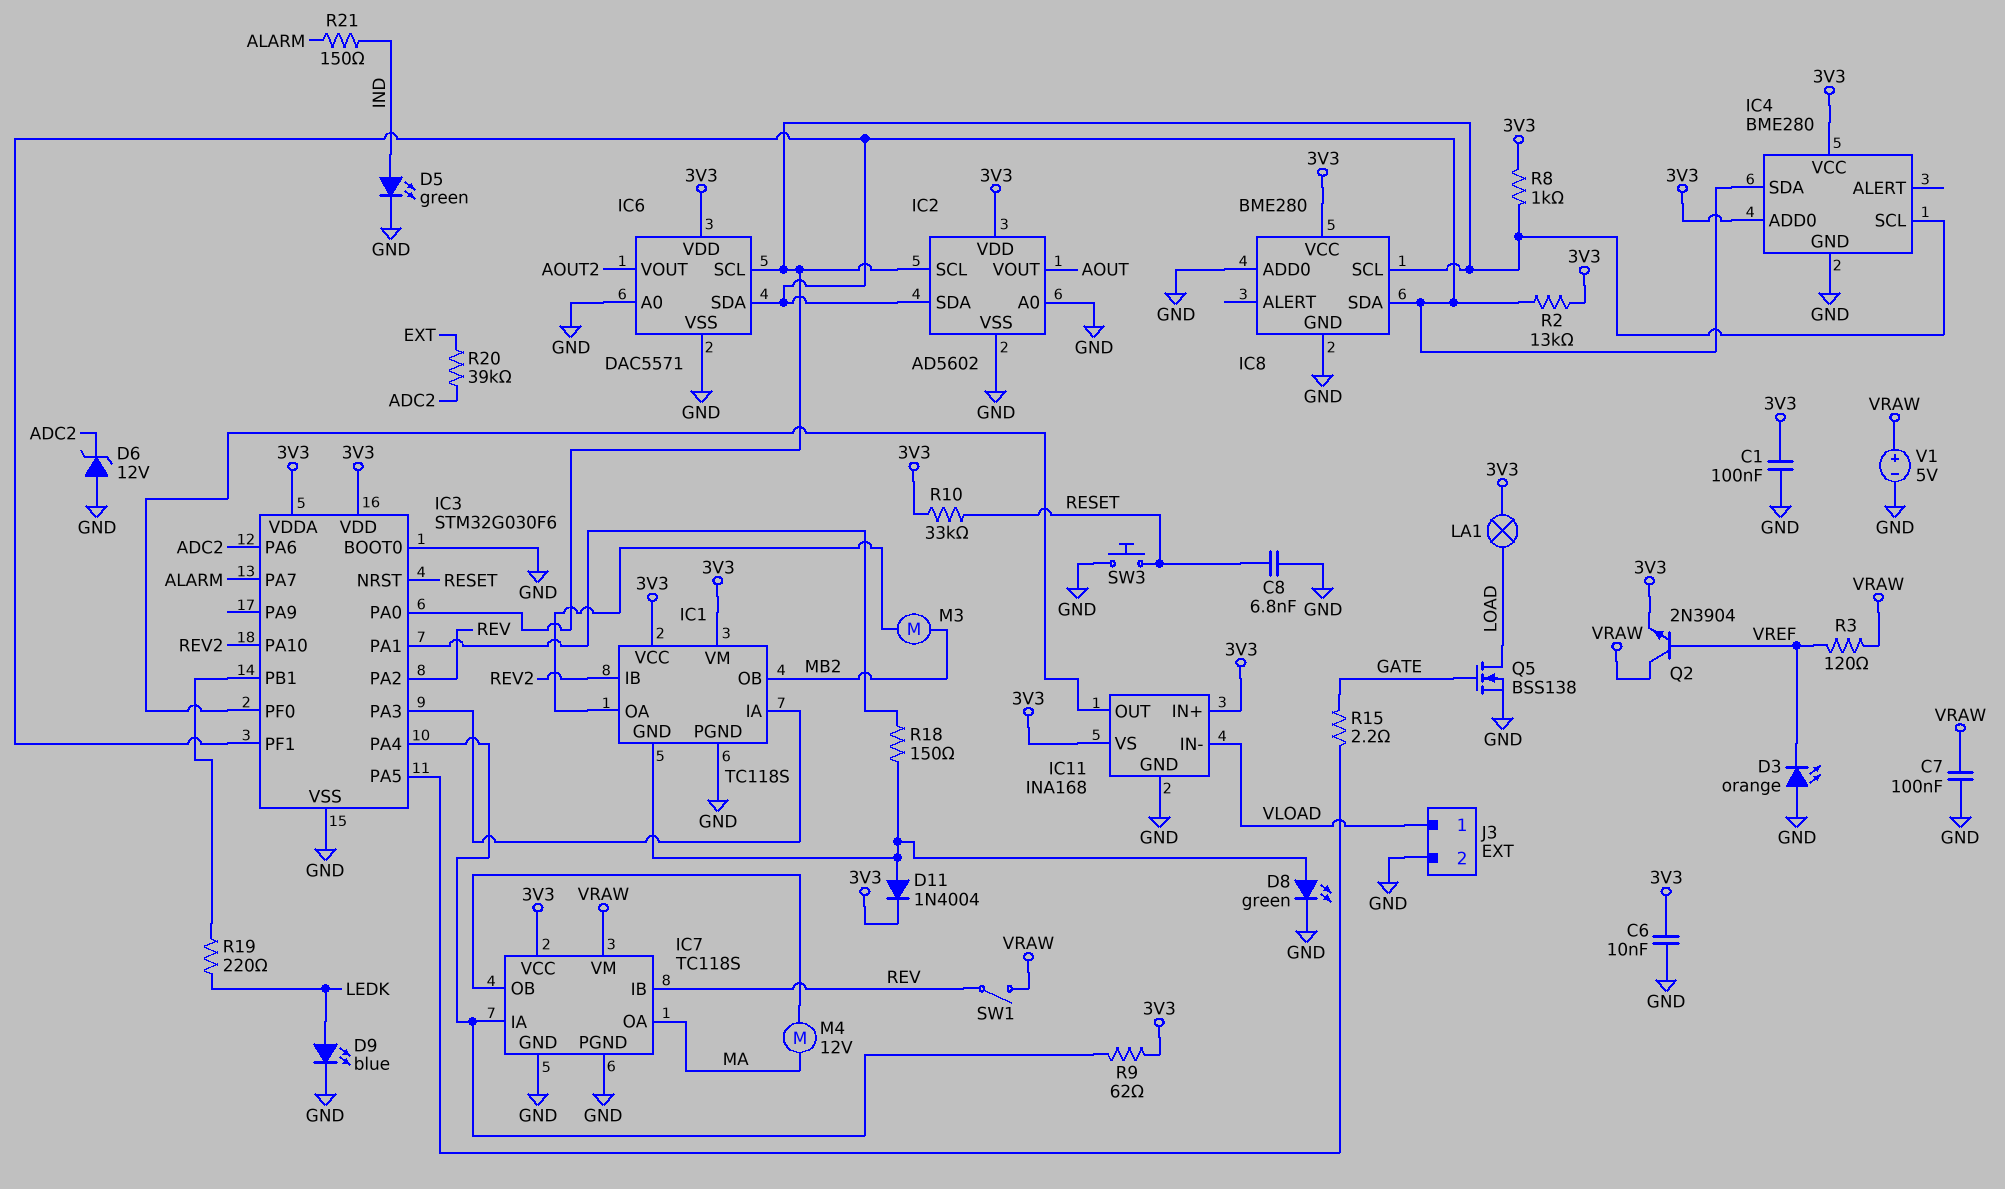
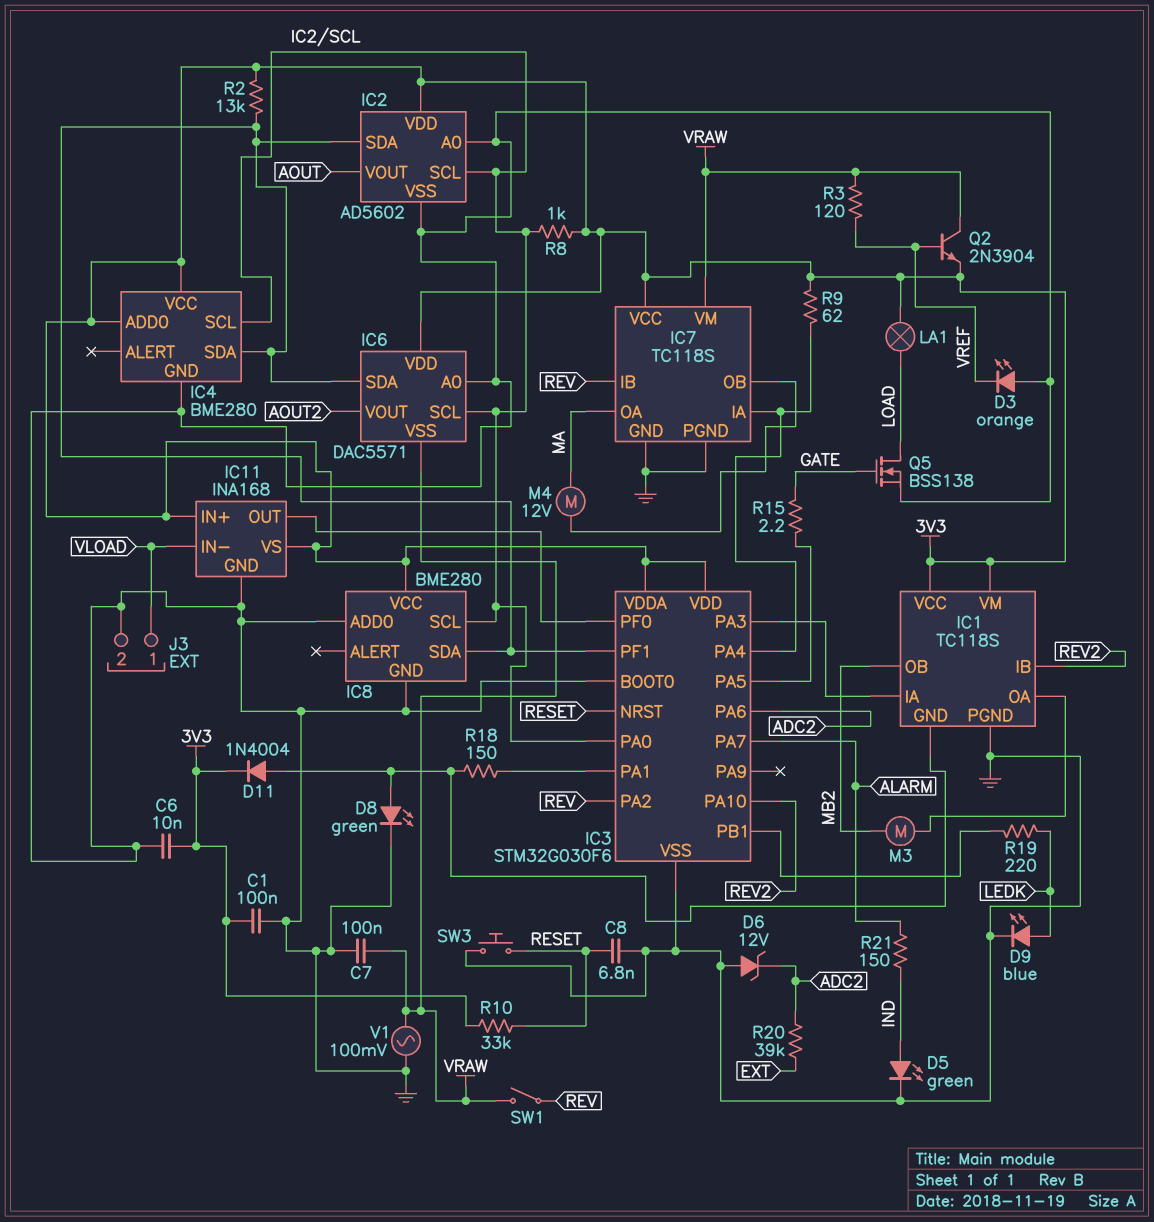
IC6 pin VSS: GND -> VRAW
V1: 5V (plus VRAW, minus GND) -> AC 100mV (GND, VRAW)

